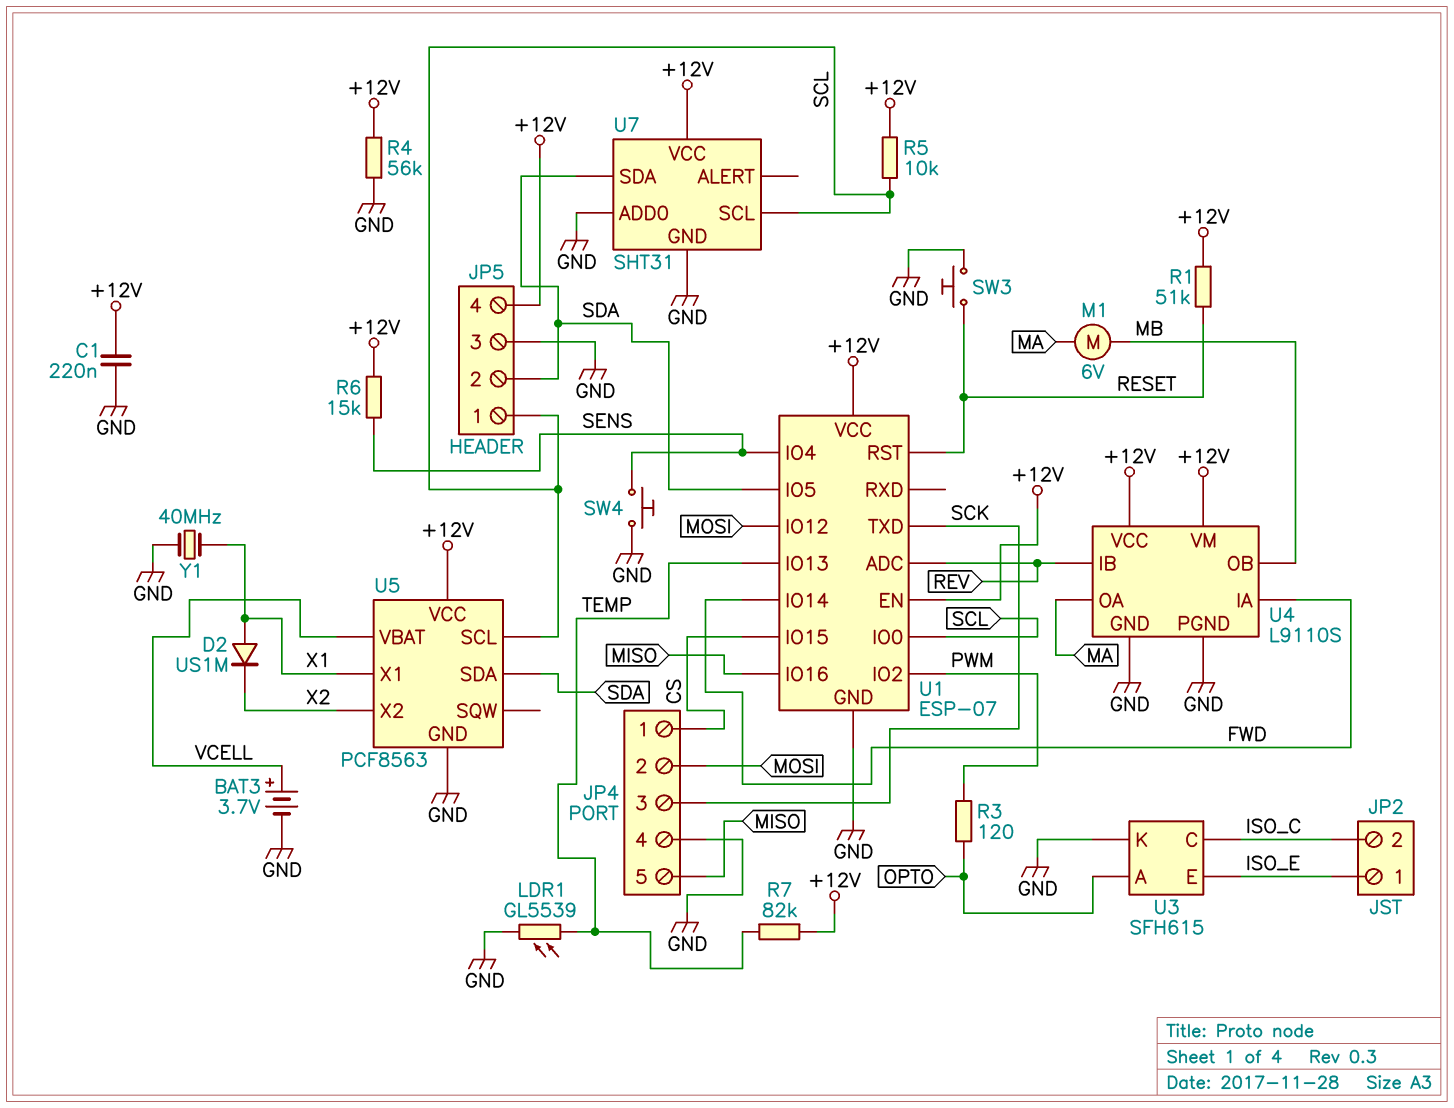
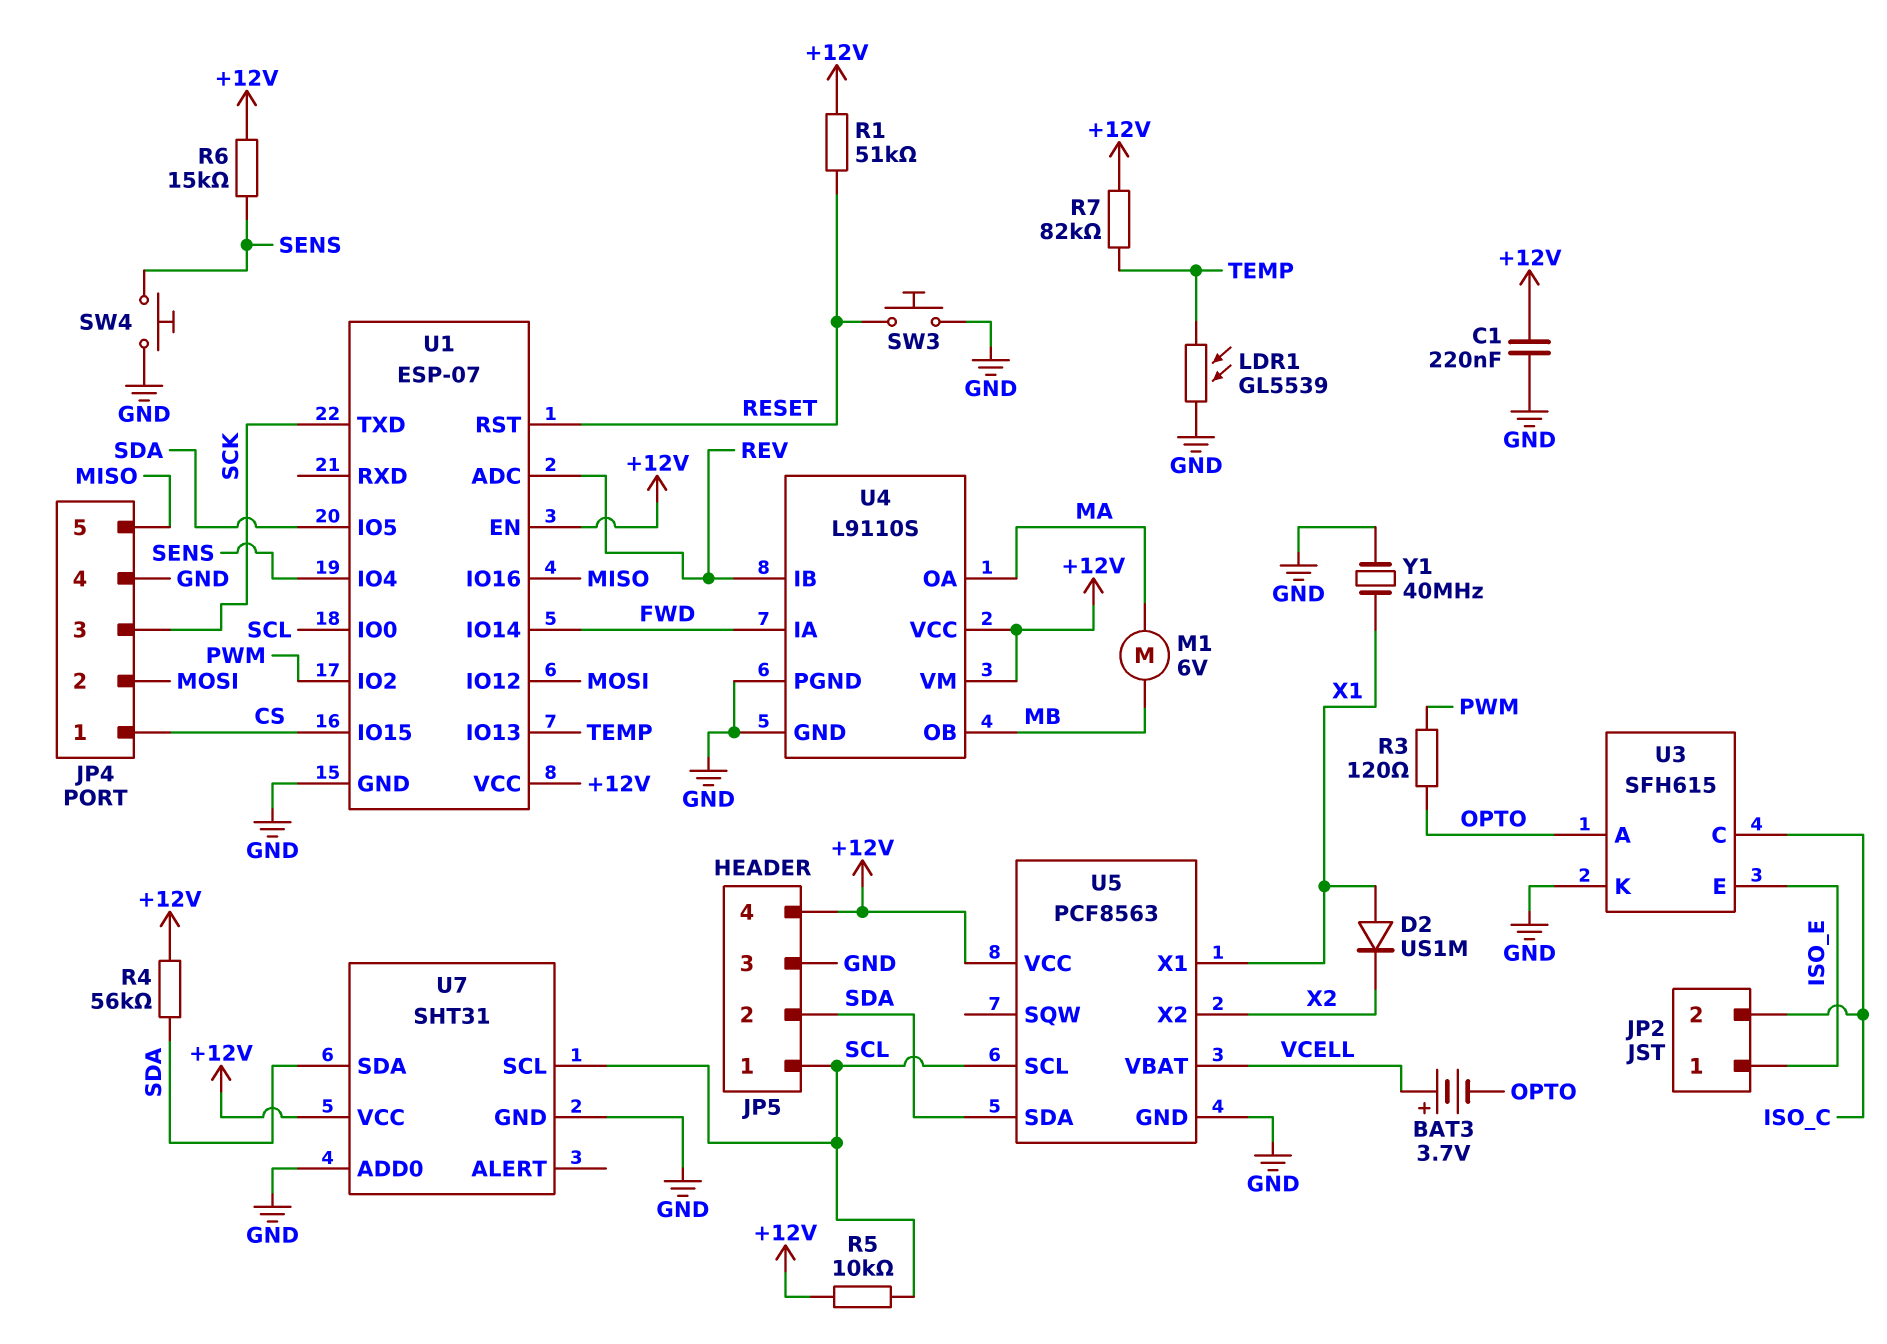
BAT3: 3.7V (plus VCELL, minus GND) -> 3.7V (plus VCELL, minus OPTO)
R4: 56k (+12V, GND) -> 56k (+12V, SDA)

